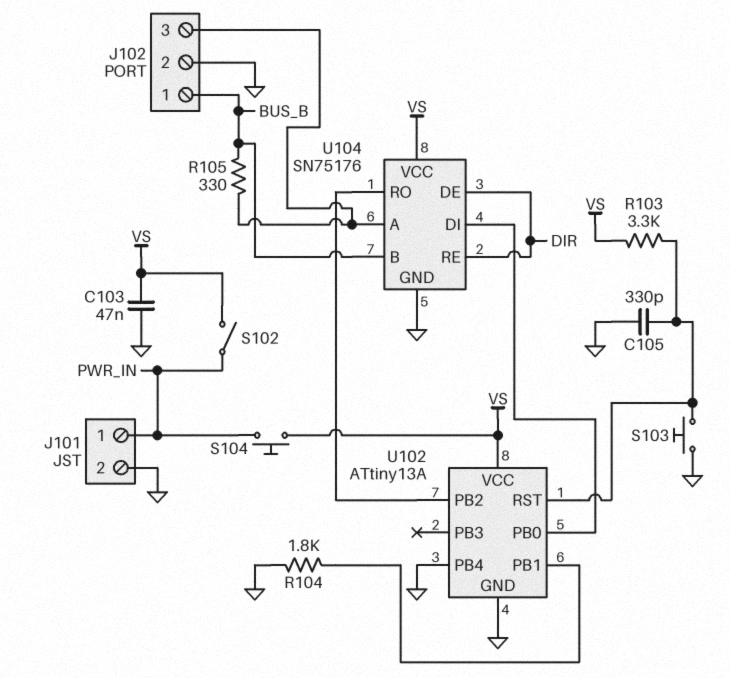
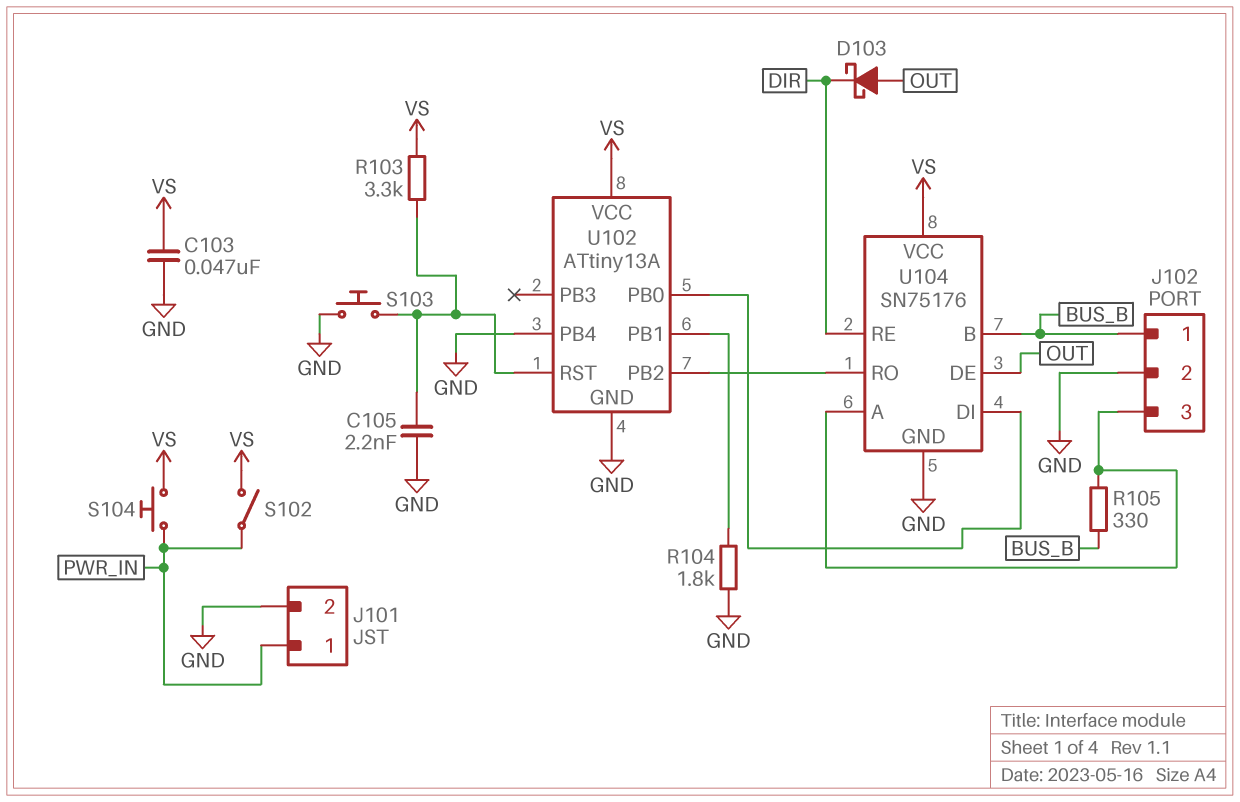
C105: 330pF (GND, U102/RST) -> 2.2nF (GND, U102/RST)
D103: none -> schottky (A OUT, K DIR)
U104 pin DE: DIR -> OUT

